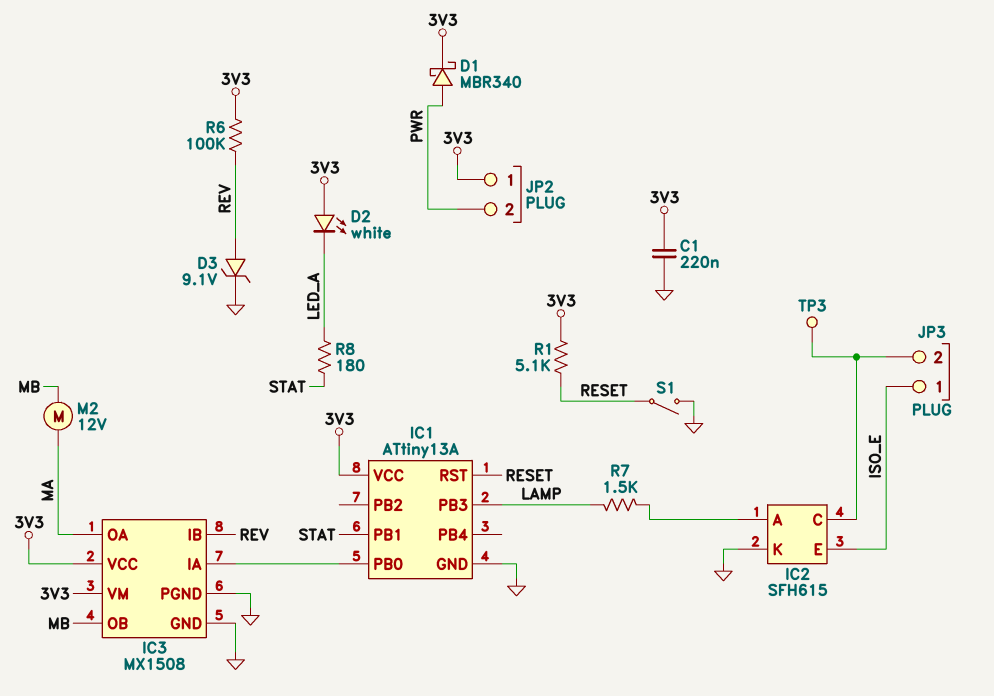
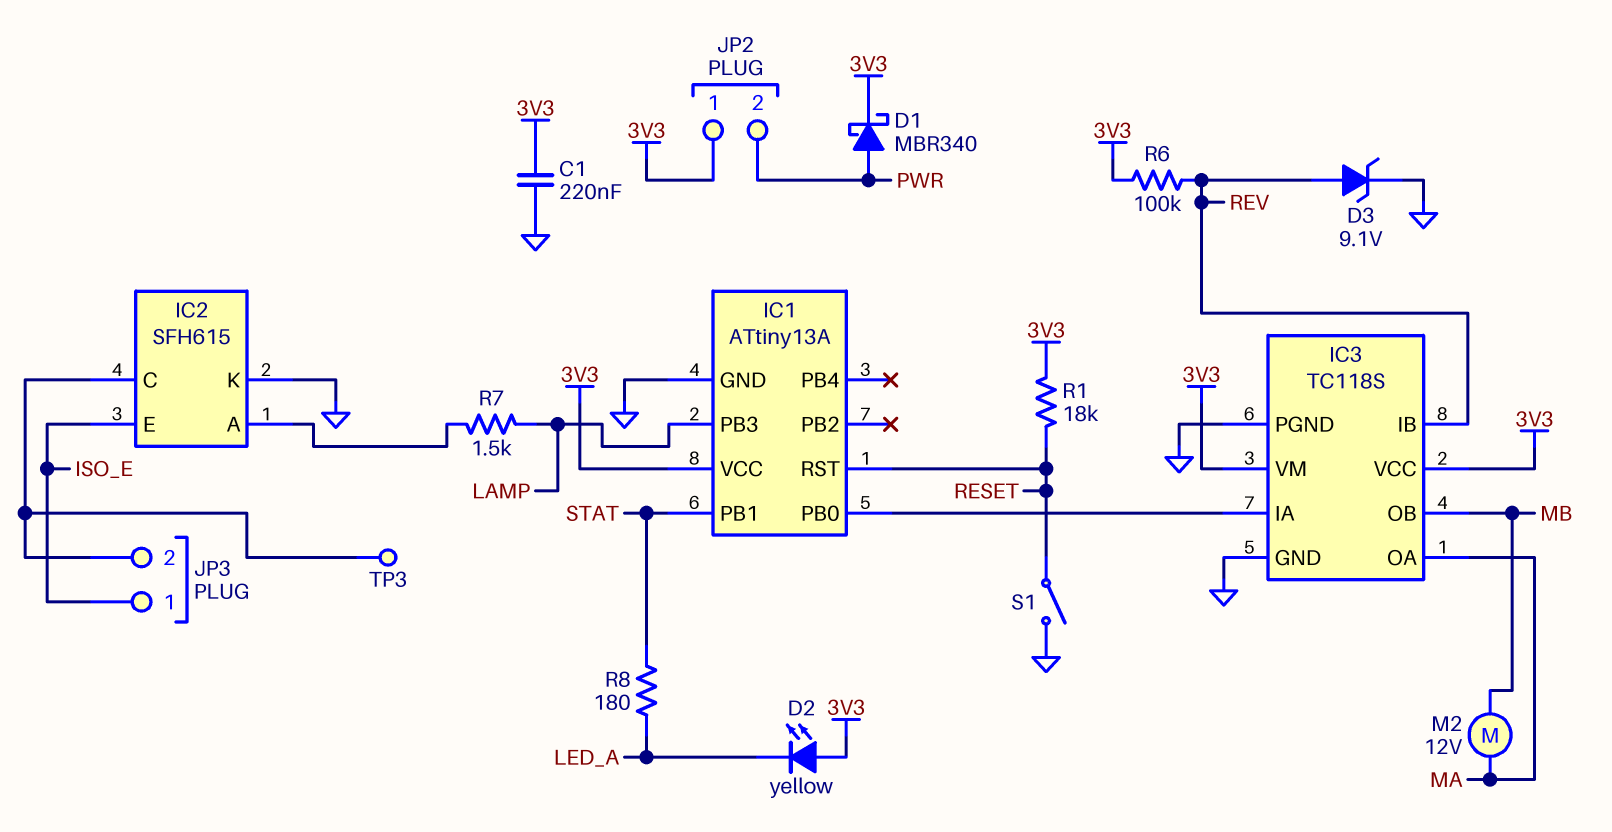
D2: LED white (A 3V3, K LED_A) -> LED yellow (A 3V3, K LED_A)
IC3: MX1508 -> TC118S
R1: 5.1k (3V3, RESET) -> 18k (3V3, RESET)

